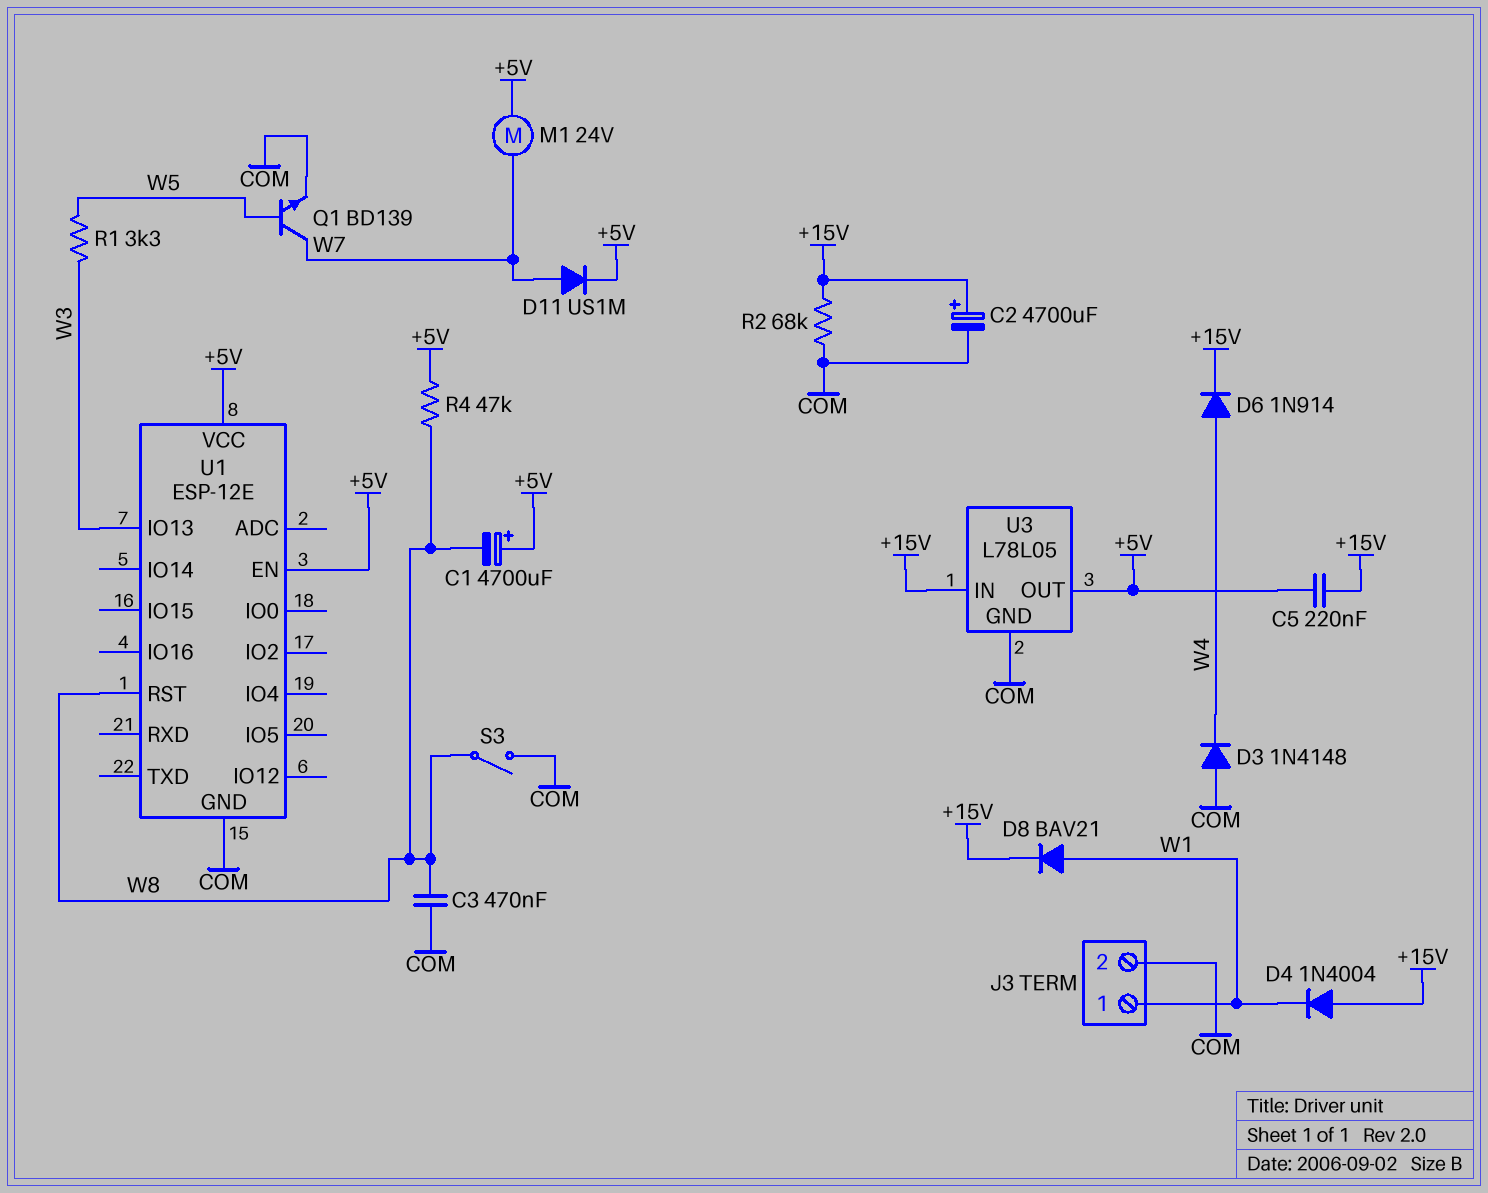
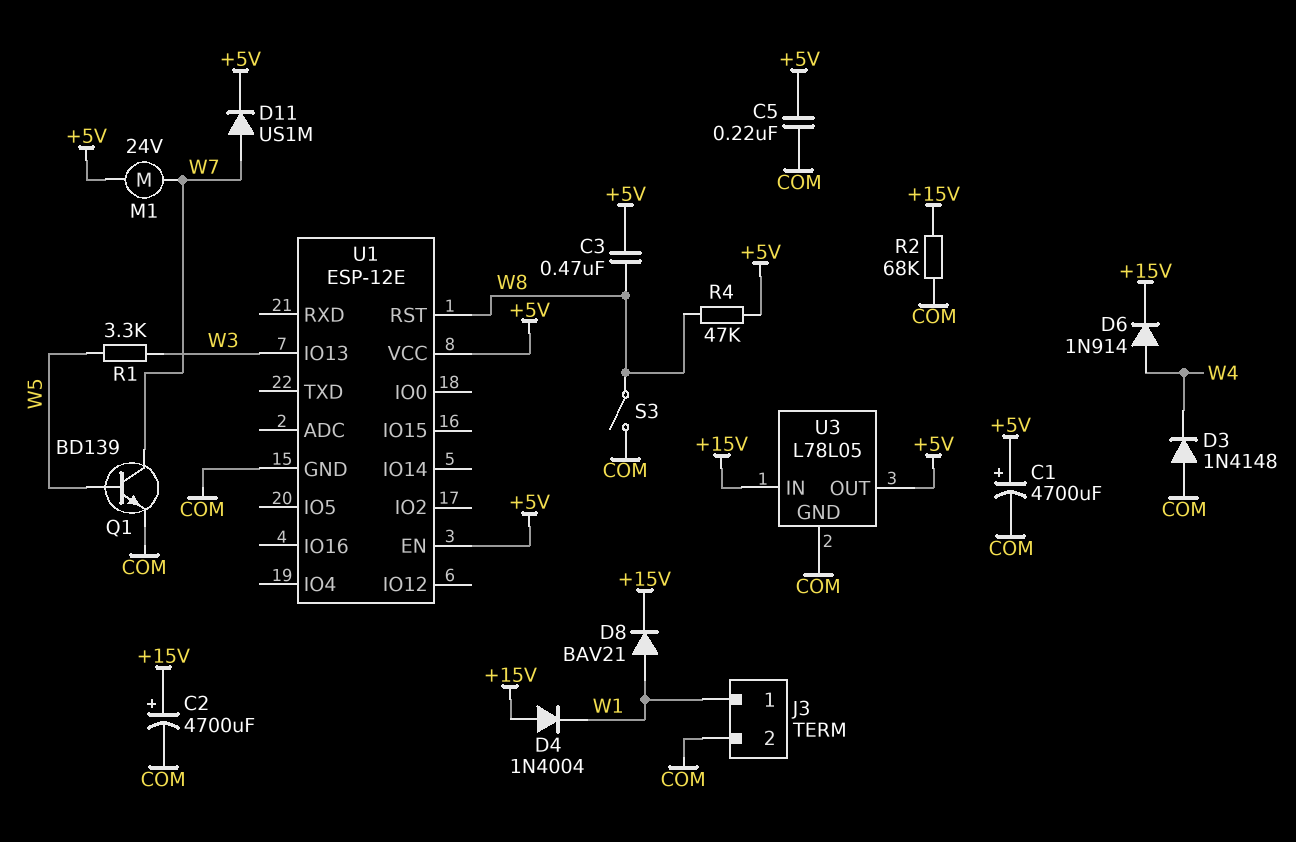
C1: 4700uF (plus +5V, minus W8) -> 4700uF (plus +5V, minus COM)
C3: 470nF (COM, W8) -> 470nF (+5V, W8)
C5: 220nF (+5V, +15V) -> 220nF (+5V, COM)

